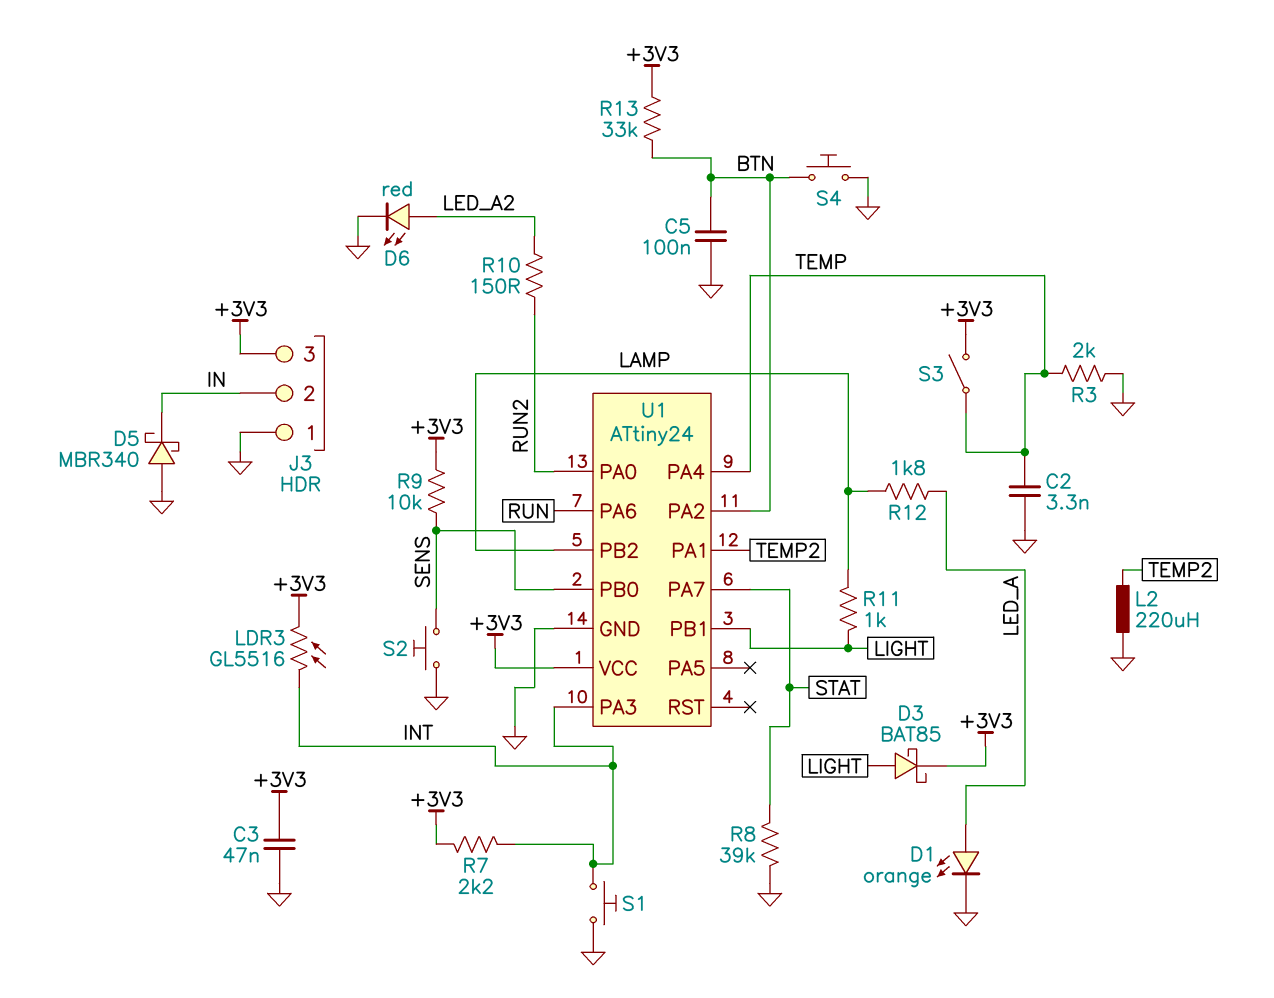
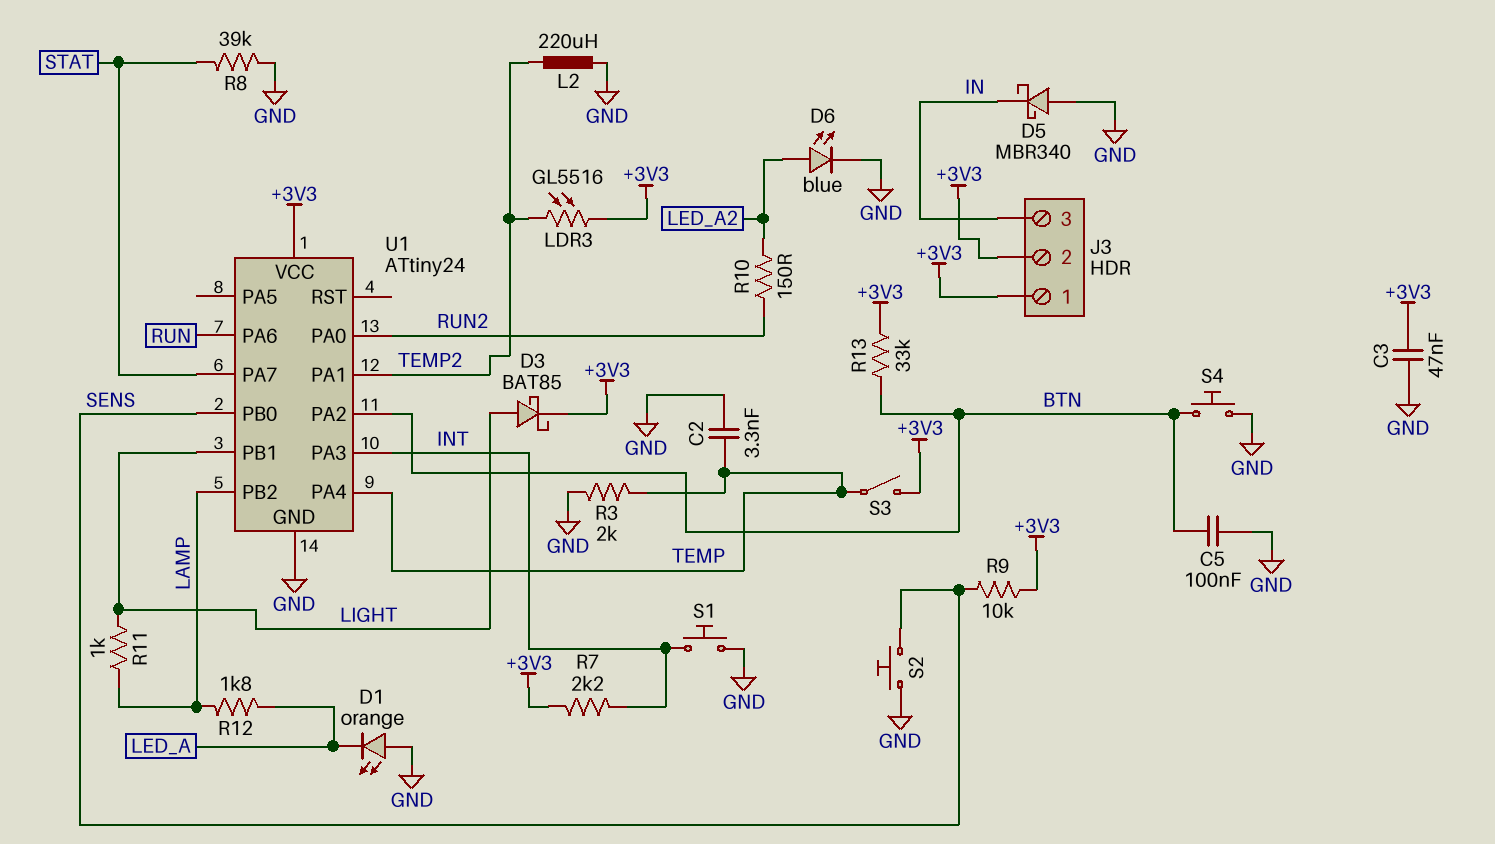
D1: LED orange (A LED_A, K GND) -> LED orange (A GND, K LED_A)
D6: LED red (A LED_A2, K GND) -> LED blue (A LED_A2, K GND)
J3 pin 1: GND -> +3V3
J3 pin 2: IN -> +3V3
J3 pin 3: +3V3 -> IN
LDR3: GL5516 (+3V3, INT) -> GL5516 (+3V3, TEMP2)

